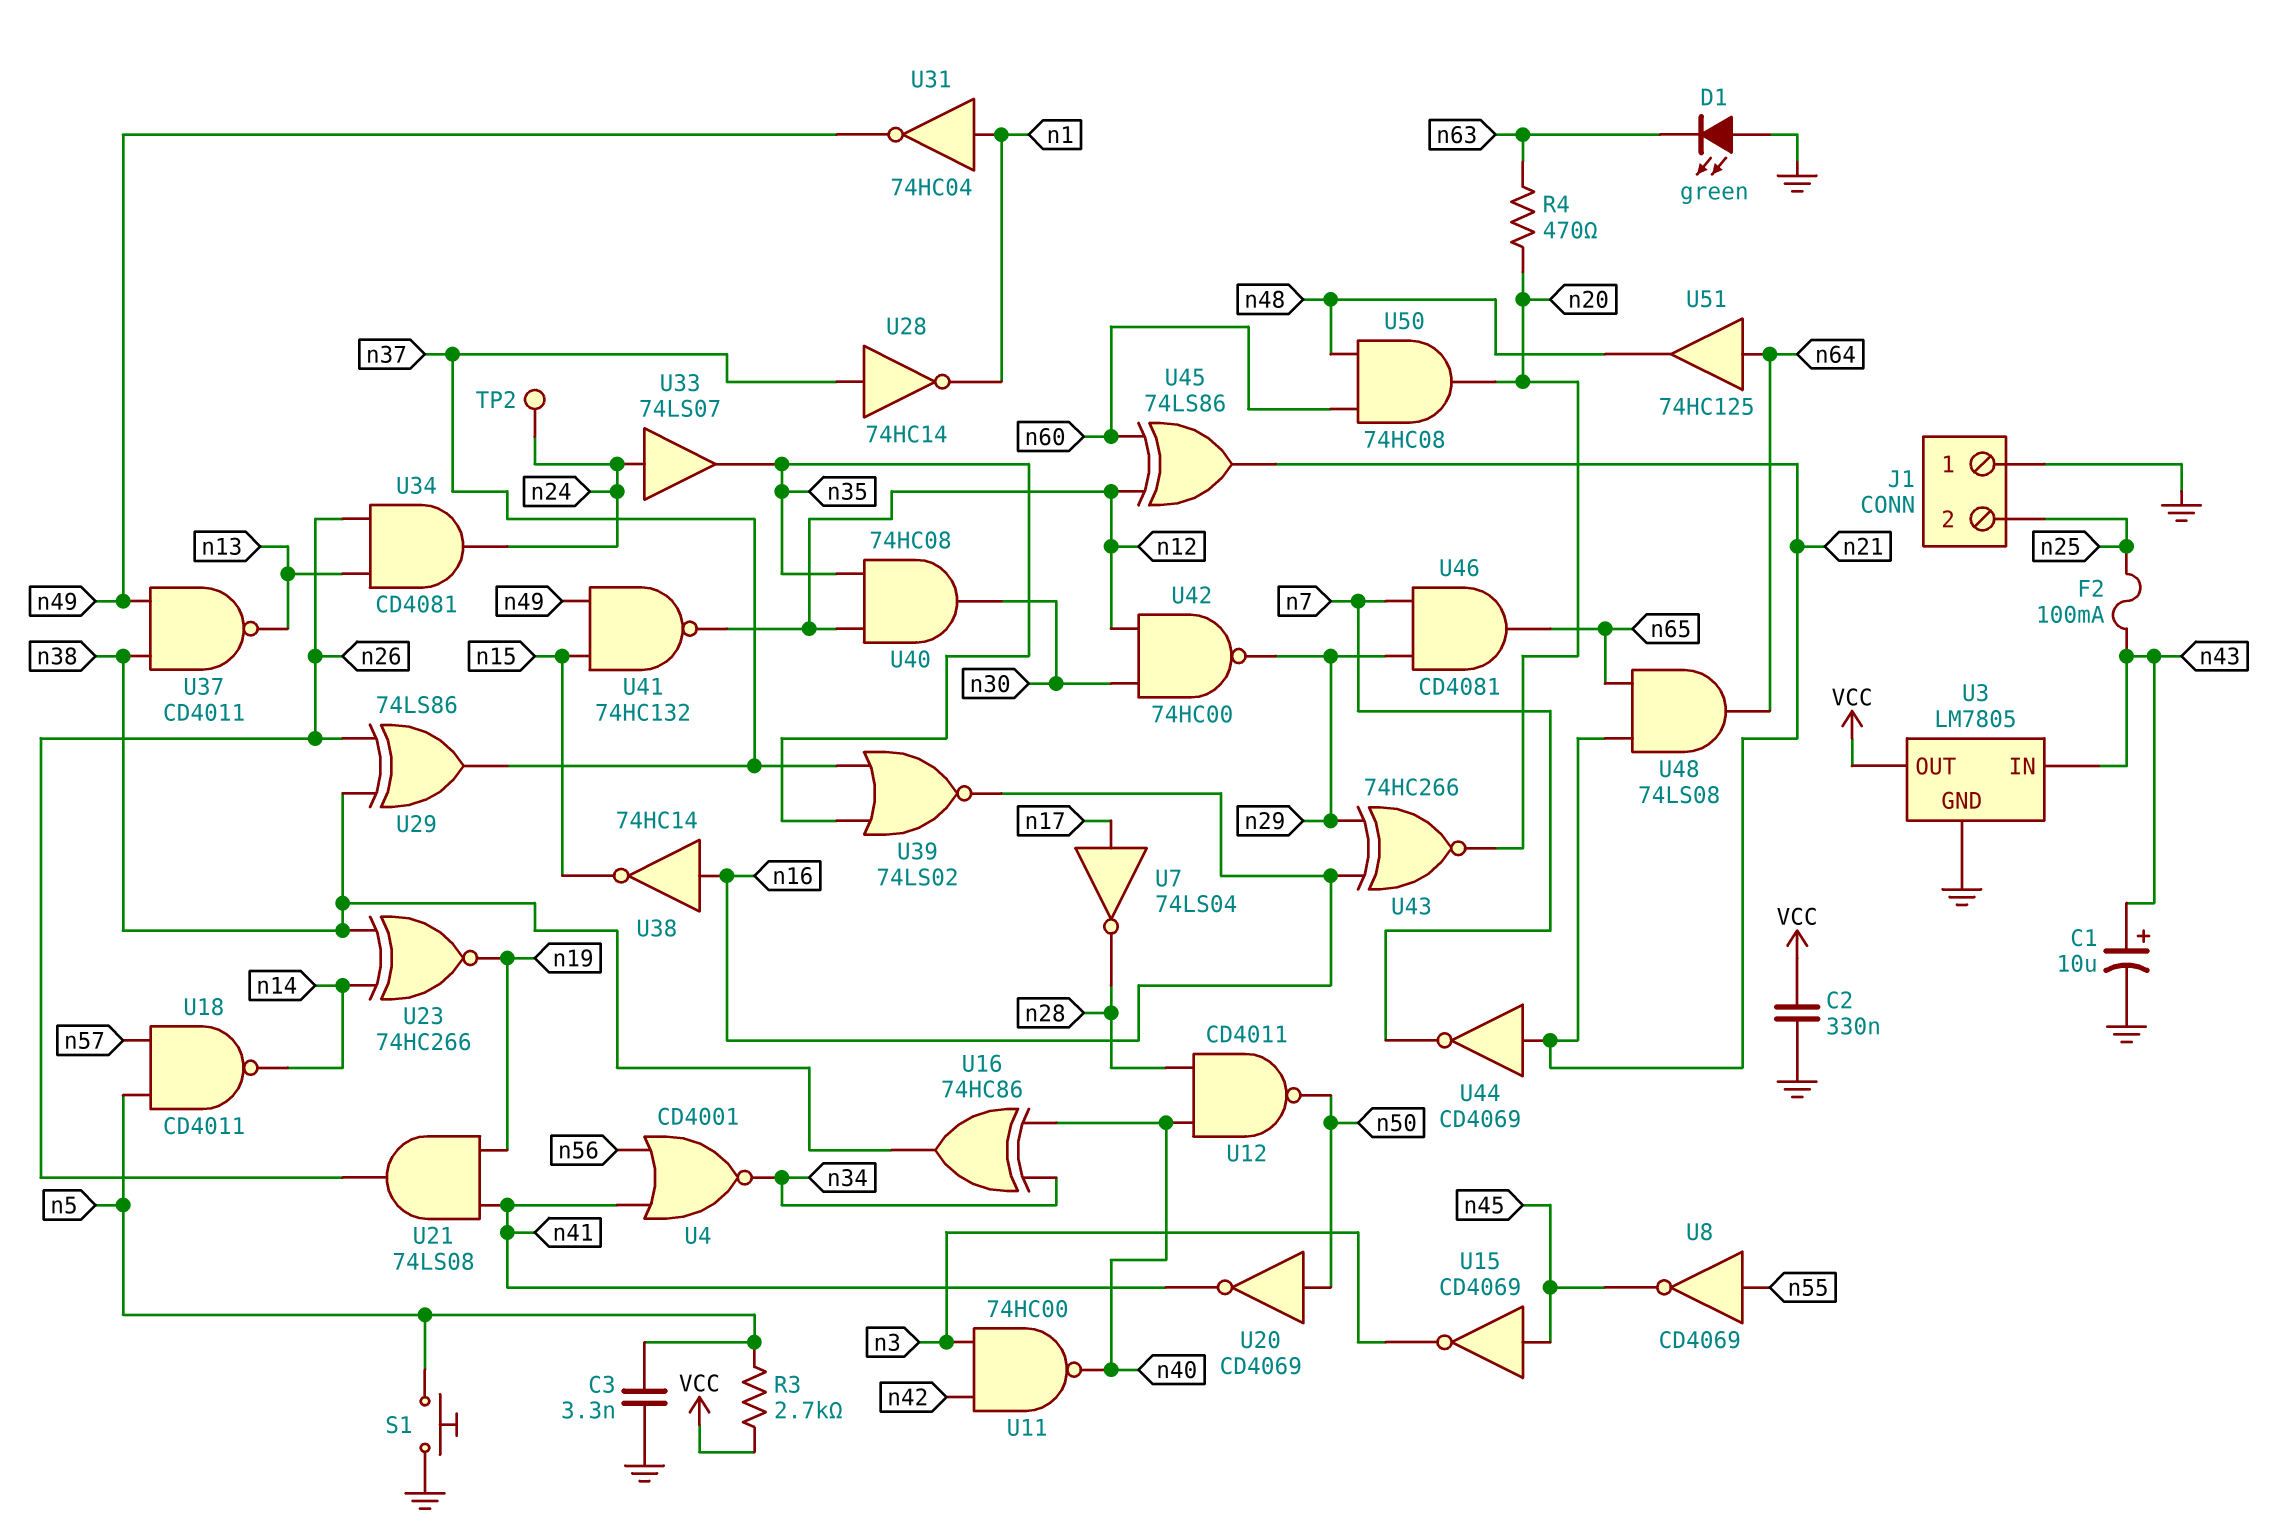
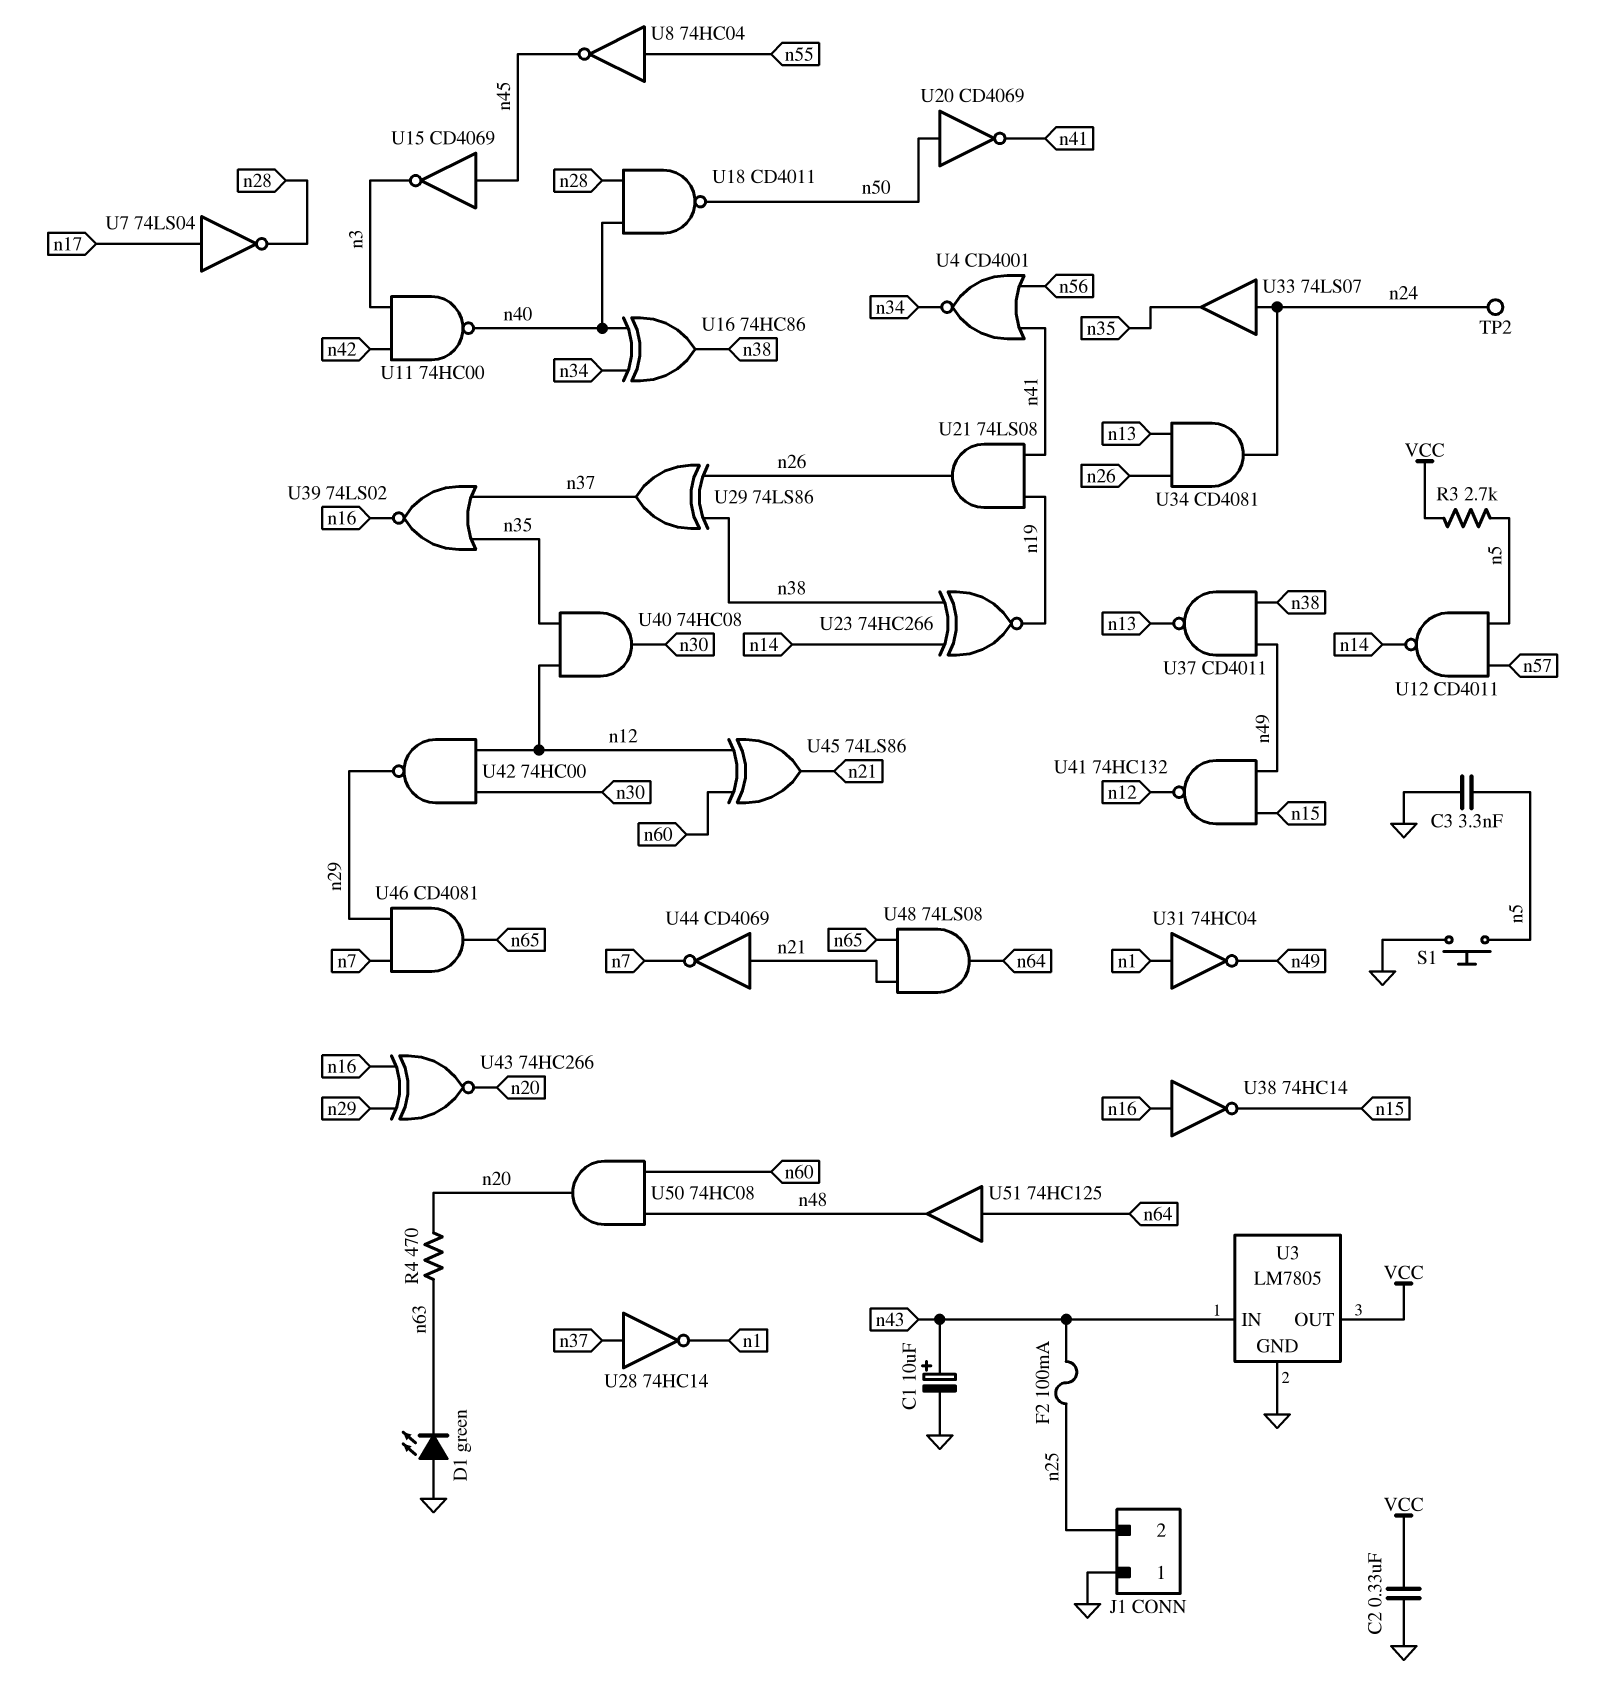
U8: NOT CD4069 (in n55, out n45) -> NOT 74HC04 (in n55, out n45)
U12: NAND CD4011 (in n28, in n40, out n50) -> NAND CD4011 (in n5, in n57, out n14)
U18: NAND CD4011 (in n5, in n57, out n14) -> NAND CD4011 (in n28, in n40, out n50)

